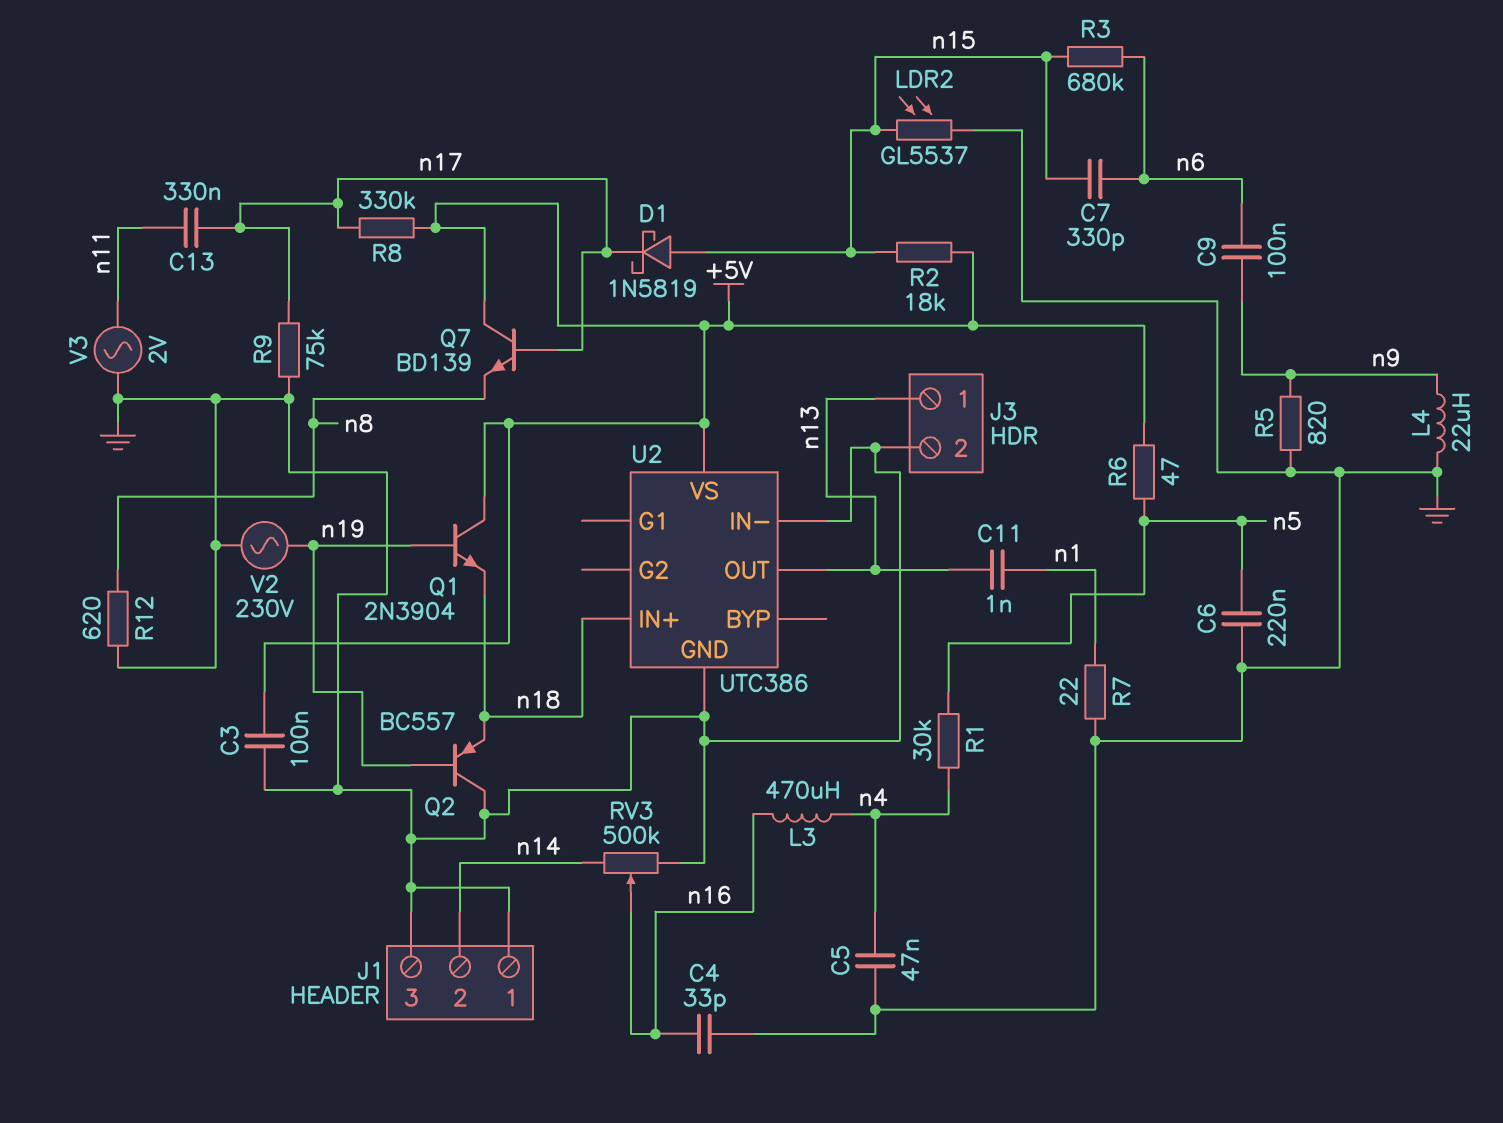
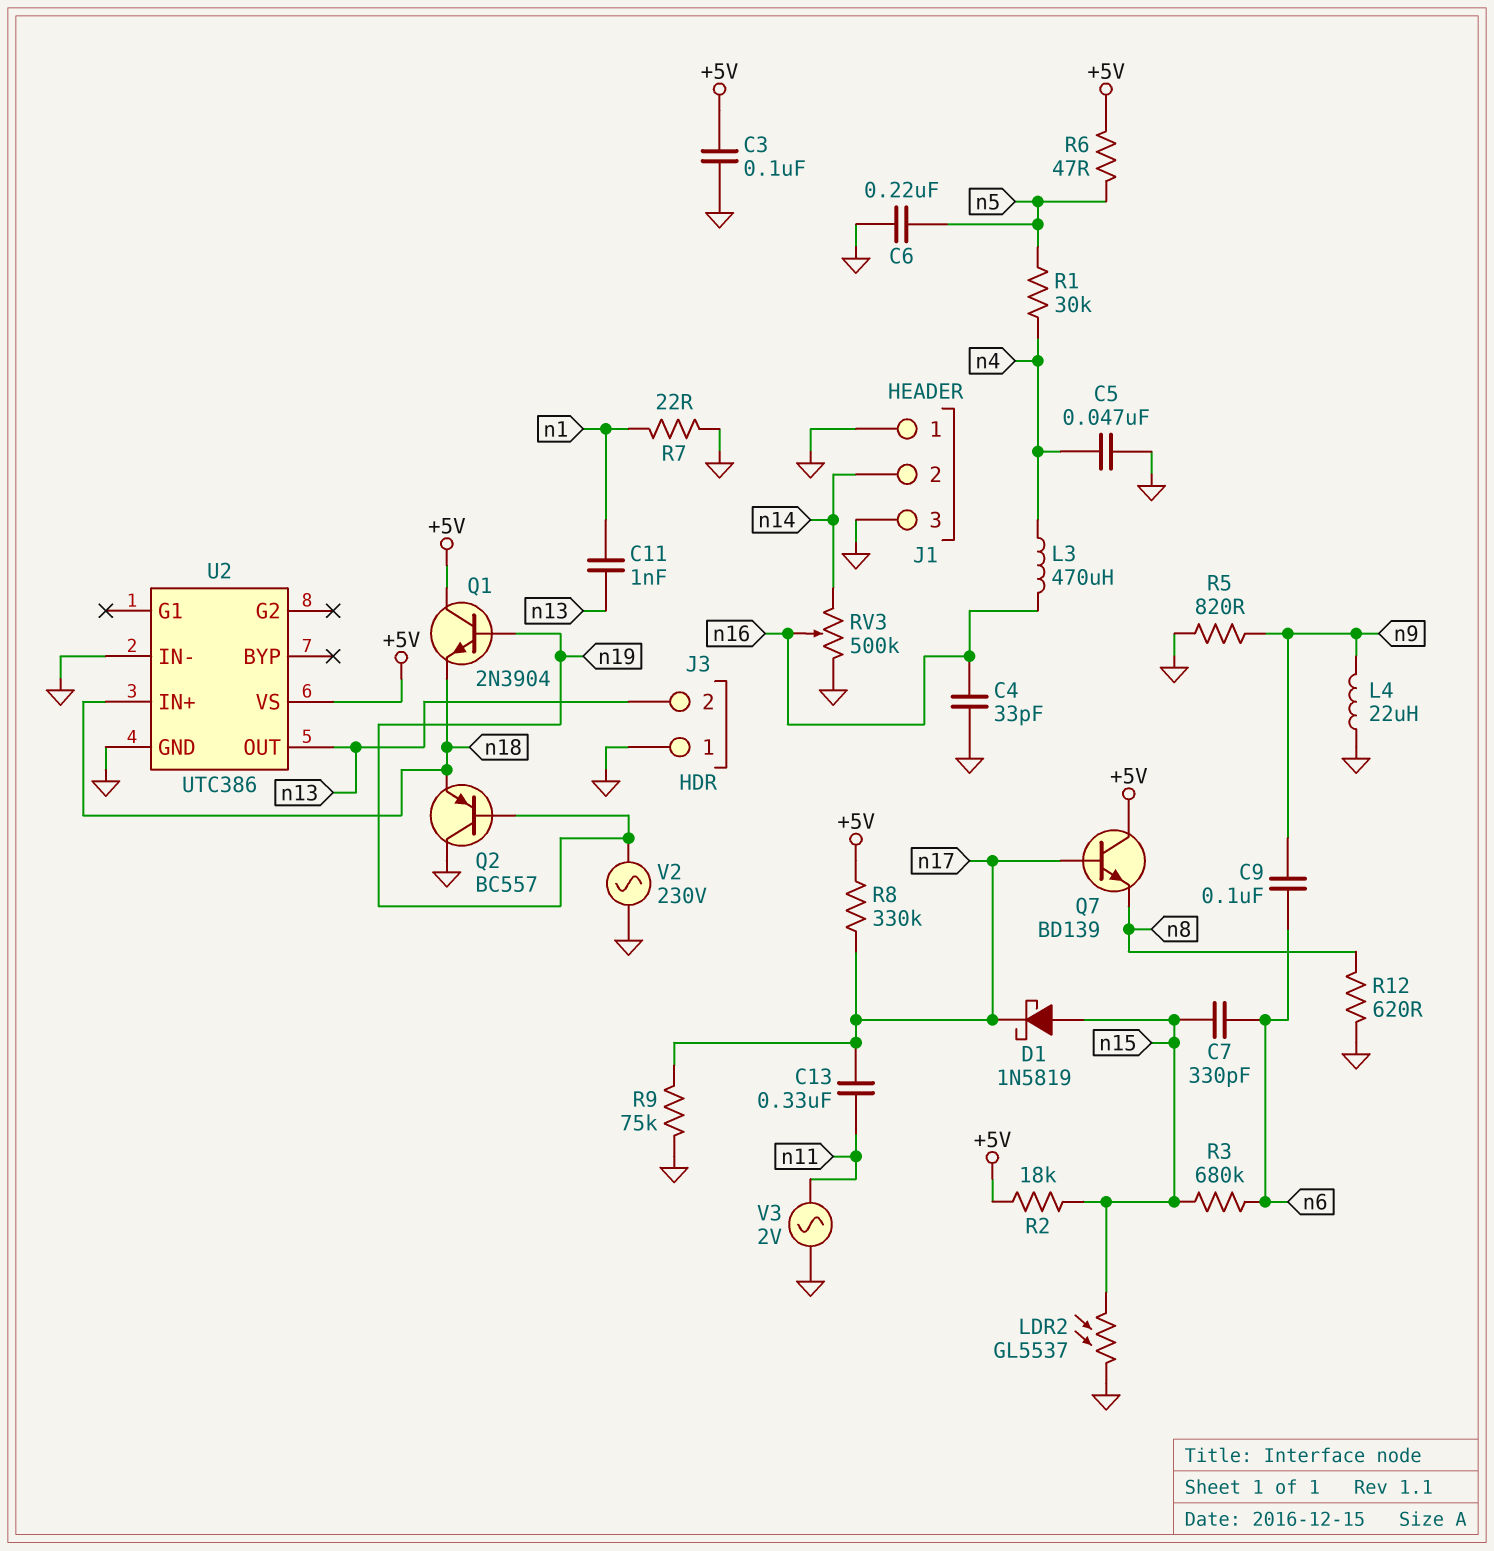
J3 pin 1: n13 -> GND
J3 pin 2: GND -> n13

